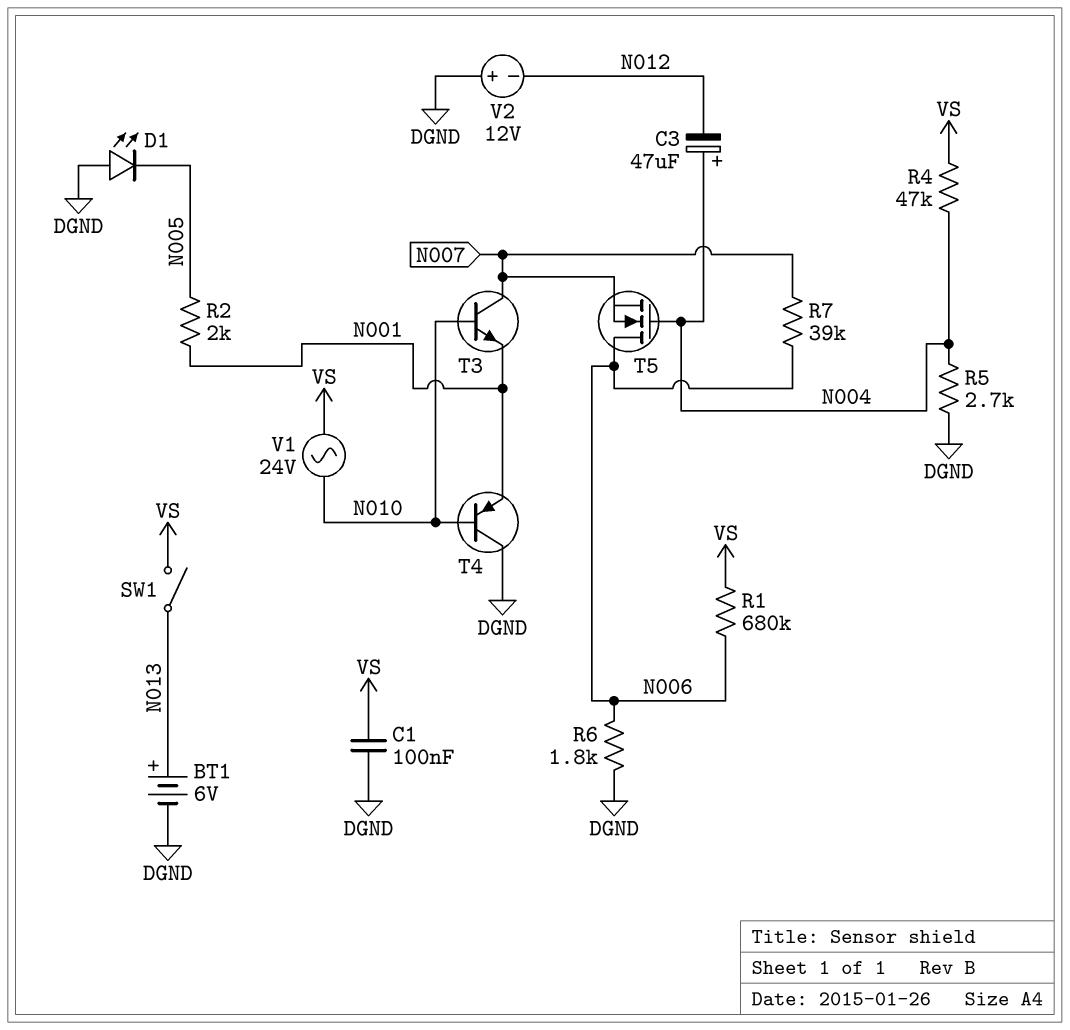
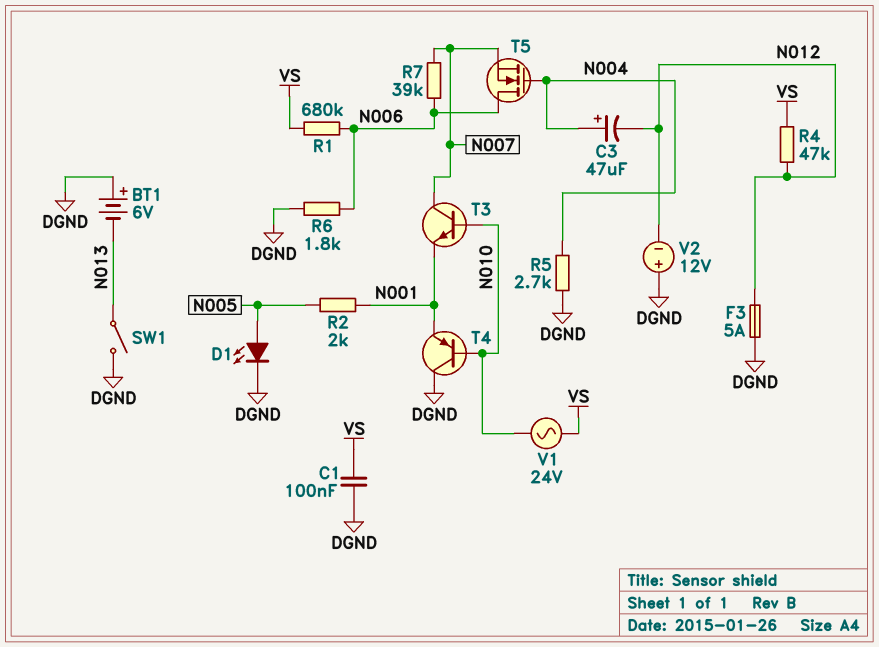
BT1: 6V (plus N013, minus DGND) -> 6V (plus DGND, minus N013)
D1: LED (A DGND, K N005) -> LED (A N005, K DGND)
F3: none -> 5A (DGND, N012)
R4: 47k (N004, VS) -> 47k (N012, VS)
SW1: switch (N013, VS) -> switch (DGND, N013)

